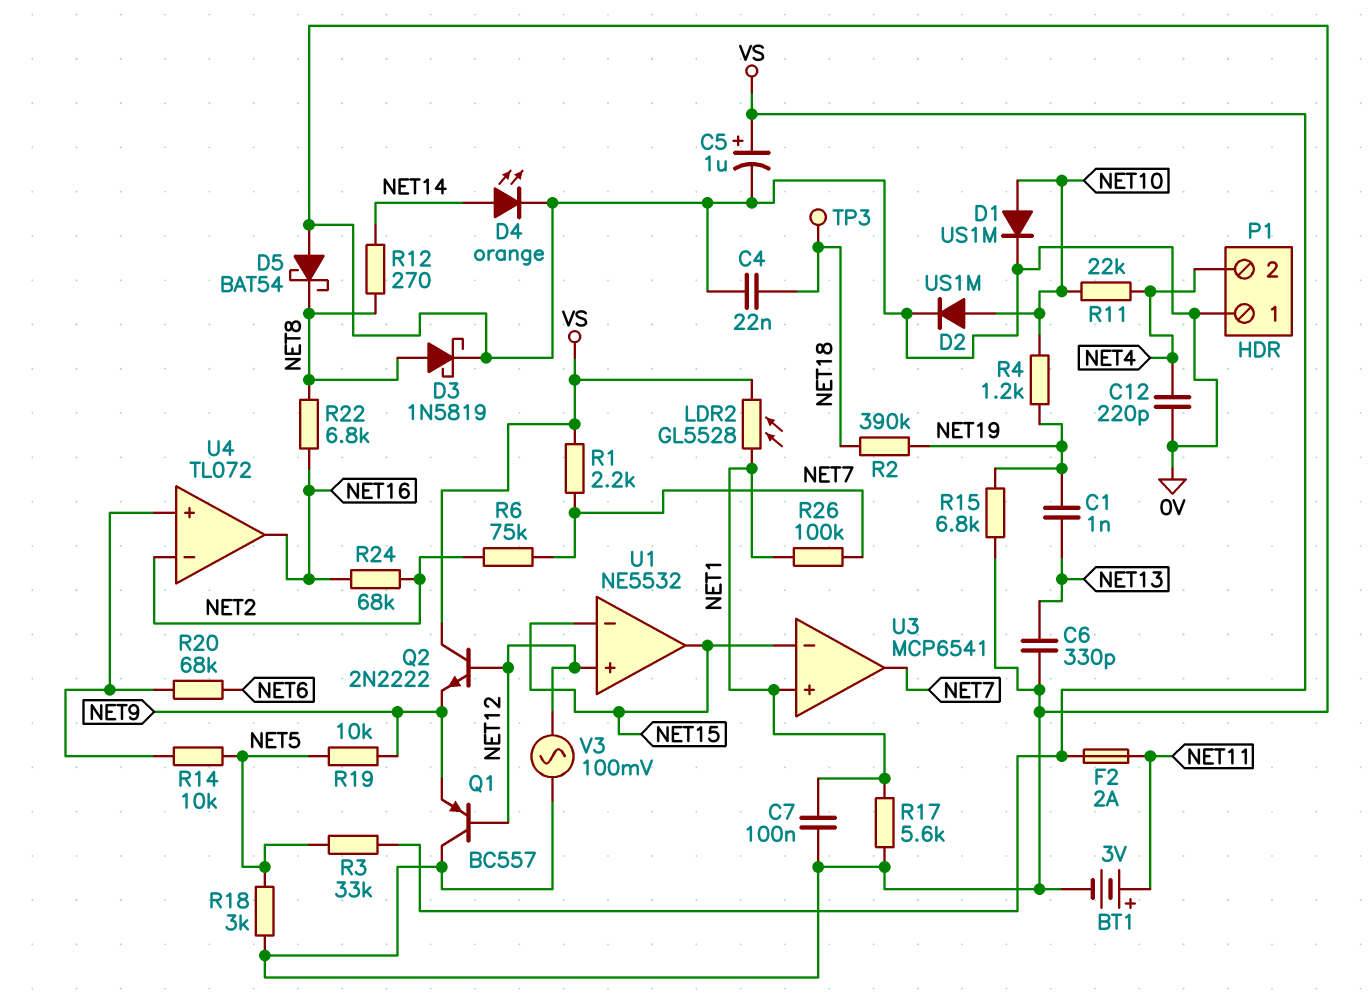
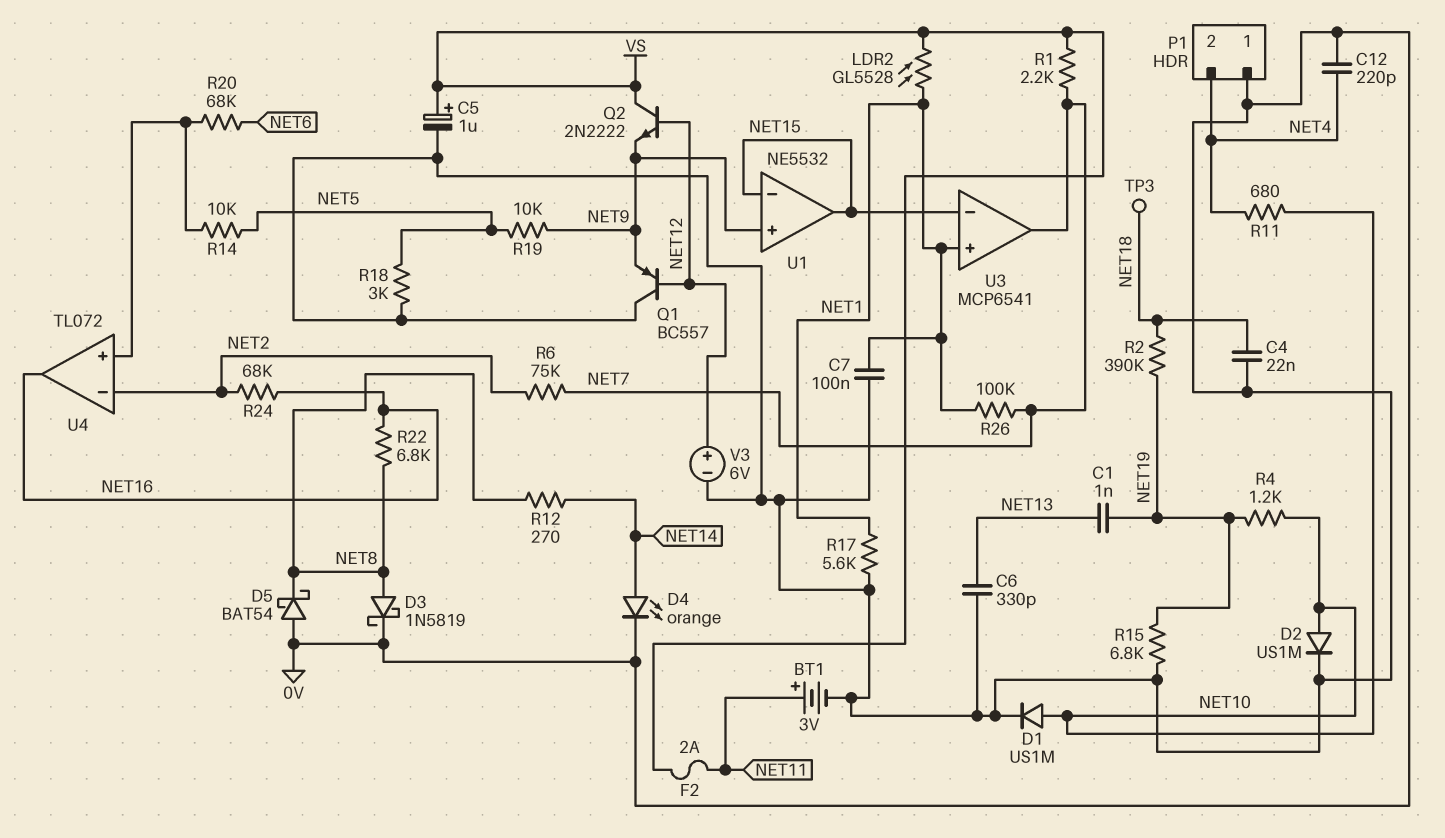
R3: 33k (NET5, VS) -> none
R11: 22k (NET4, NET10) -> 680 (NET4, NET10)
U1 pin in+: NET12 -> NET9
V3: AC 100mV (0V, NET12) -> 6V (plus NET12, minus 0V)

